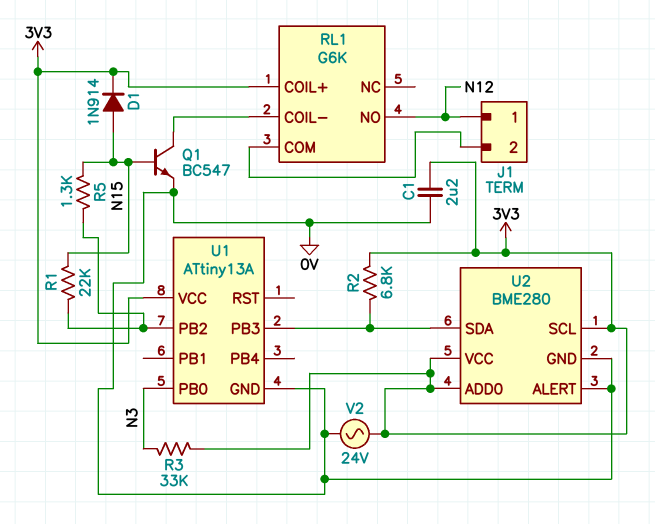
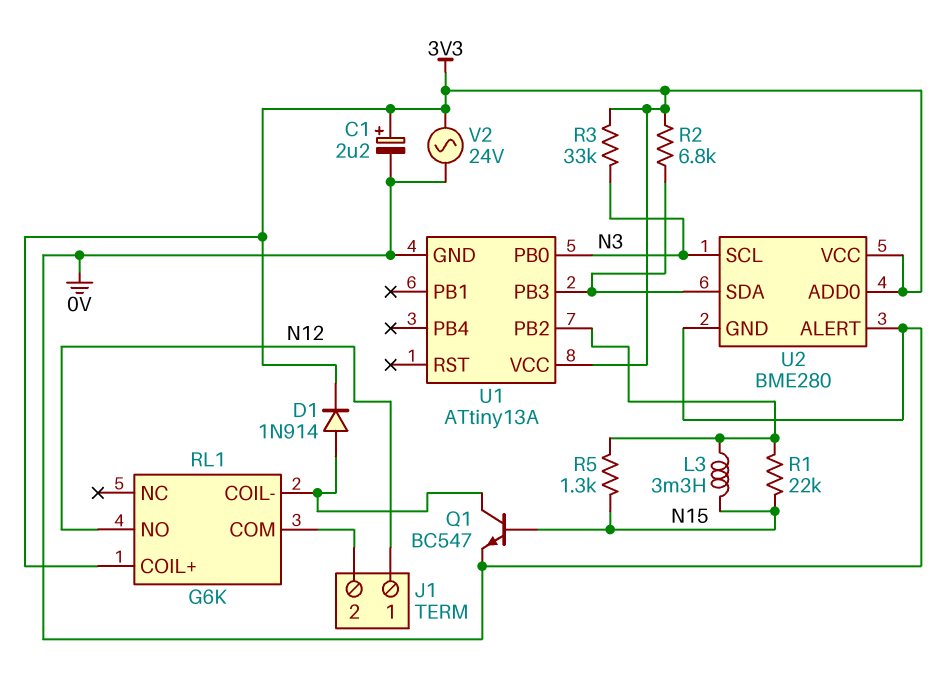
C1: 2.2uF (0V, 3V3) -> 2.2uF (plus 3V3, minus 0V)
D1: diode 1N914 (A N15, K 3V3) -> diode 1N914 (A RL1/COIL-, K 3V3)
L3: none -> 3.3mH (N15, U1/PB2)
U2 pin SCL: 3V3 -> N3

